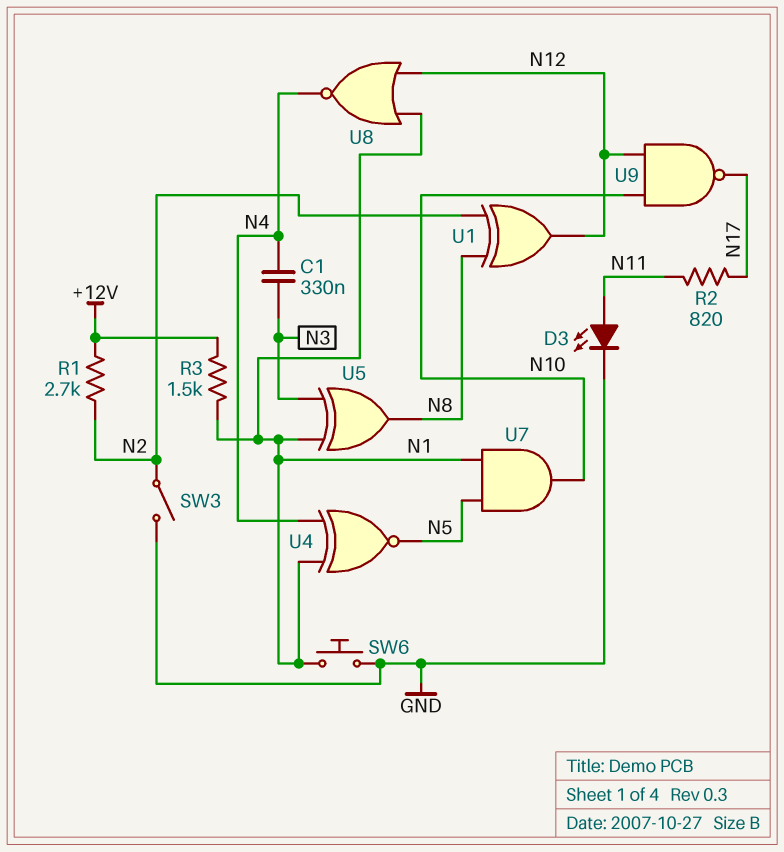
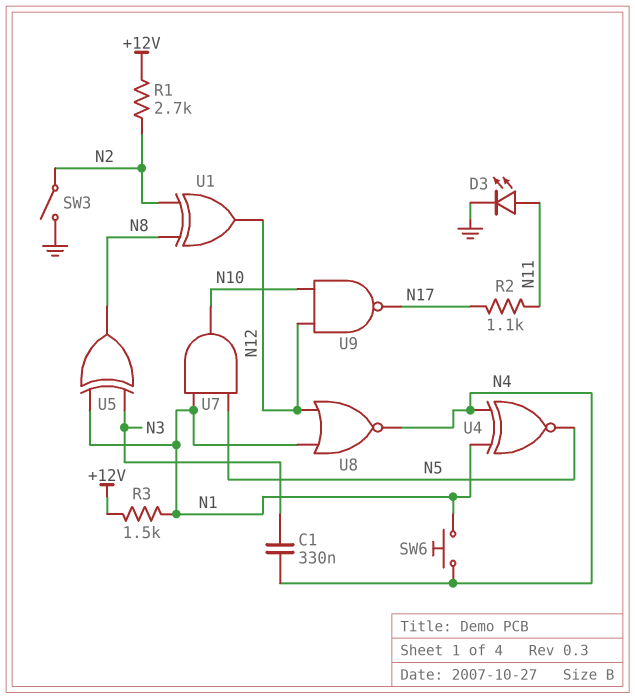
R2: 820 (N11, N17) -> 1.1k (N11, N17)
SW6: button (GND, N1) -> button (N1, N4)

